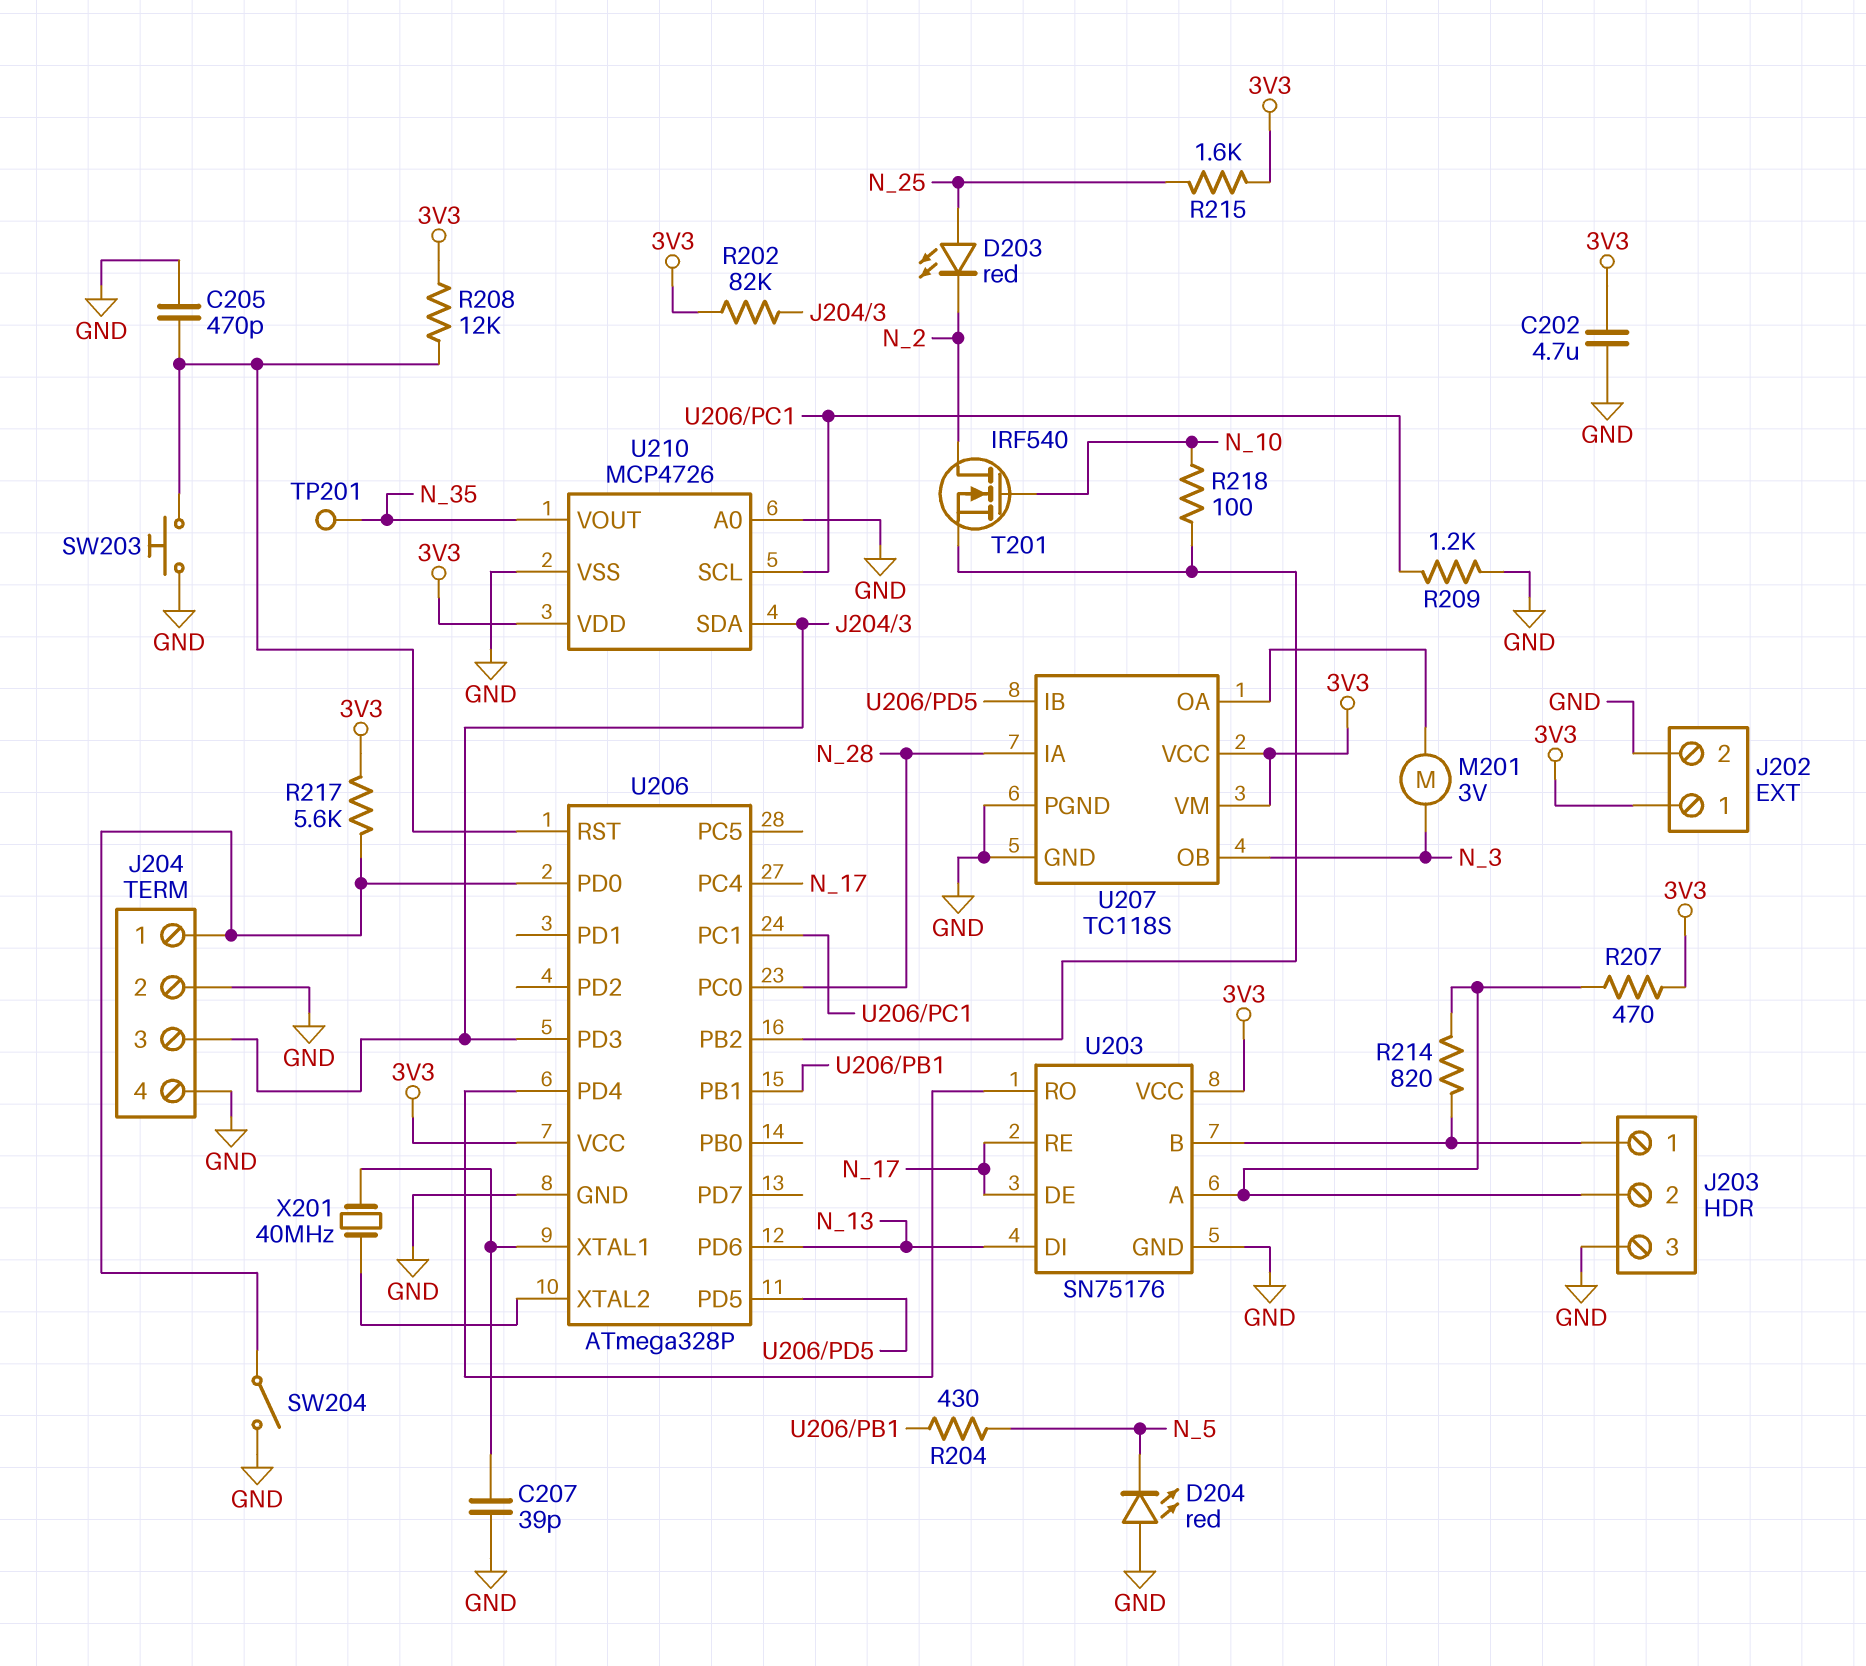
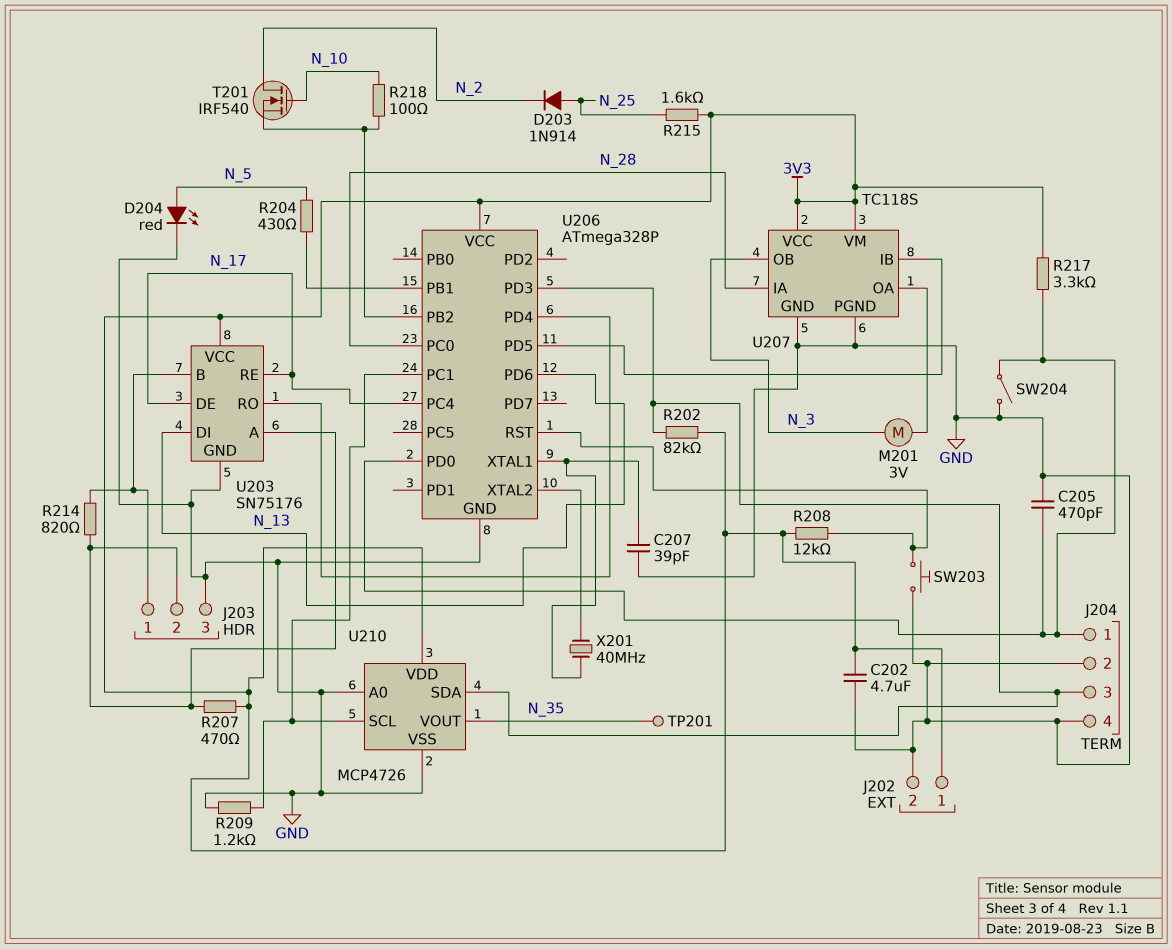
C205: 470pF (GND, U206/RST) -> 470pF (GND, J204/1)
D203: LED red (A N_25, K N_2) -> diode 1N914 (A N_25, K N_2)
D204: LED red (A GND, K N_5) -> LED red (A N_5, K GND)
R217: 5.6k (3V3, J204/1) -> 3.3k (3V3, J204/1)

